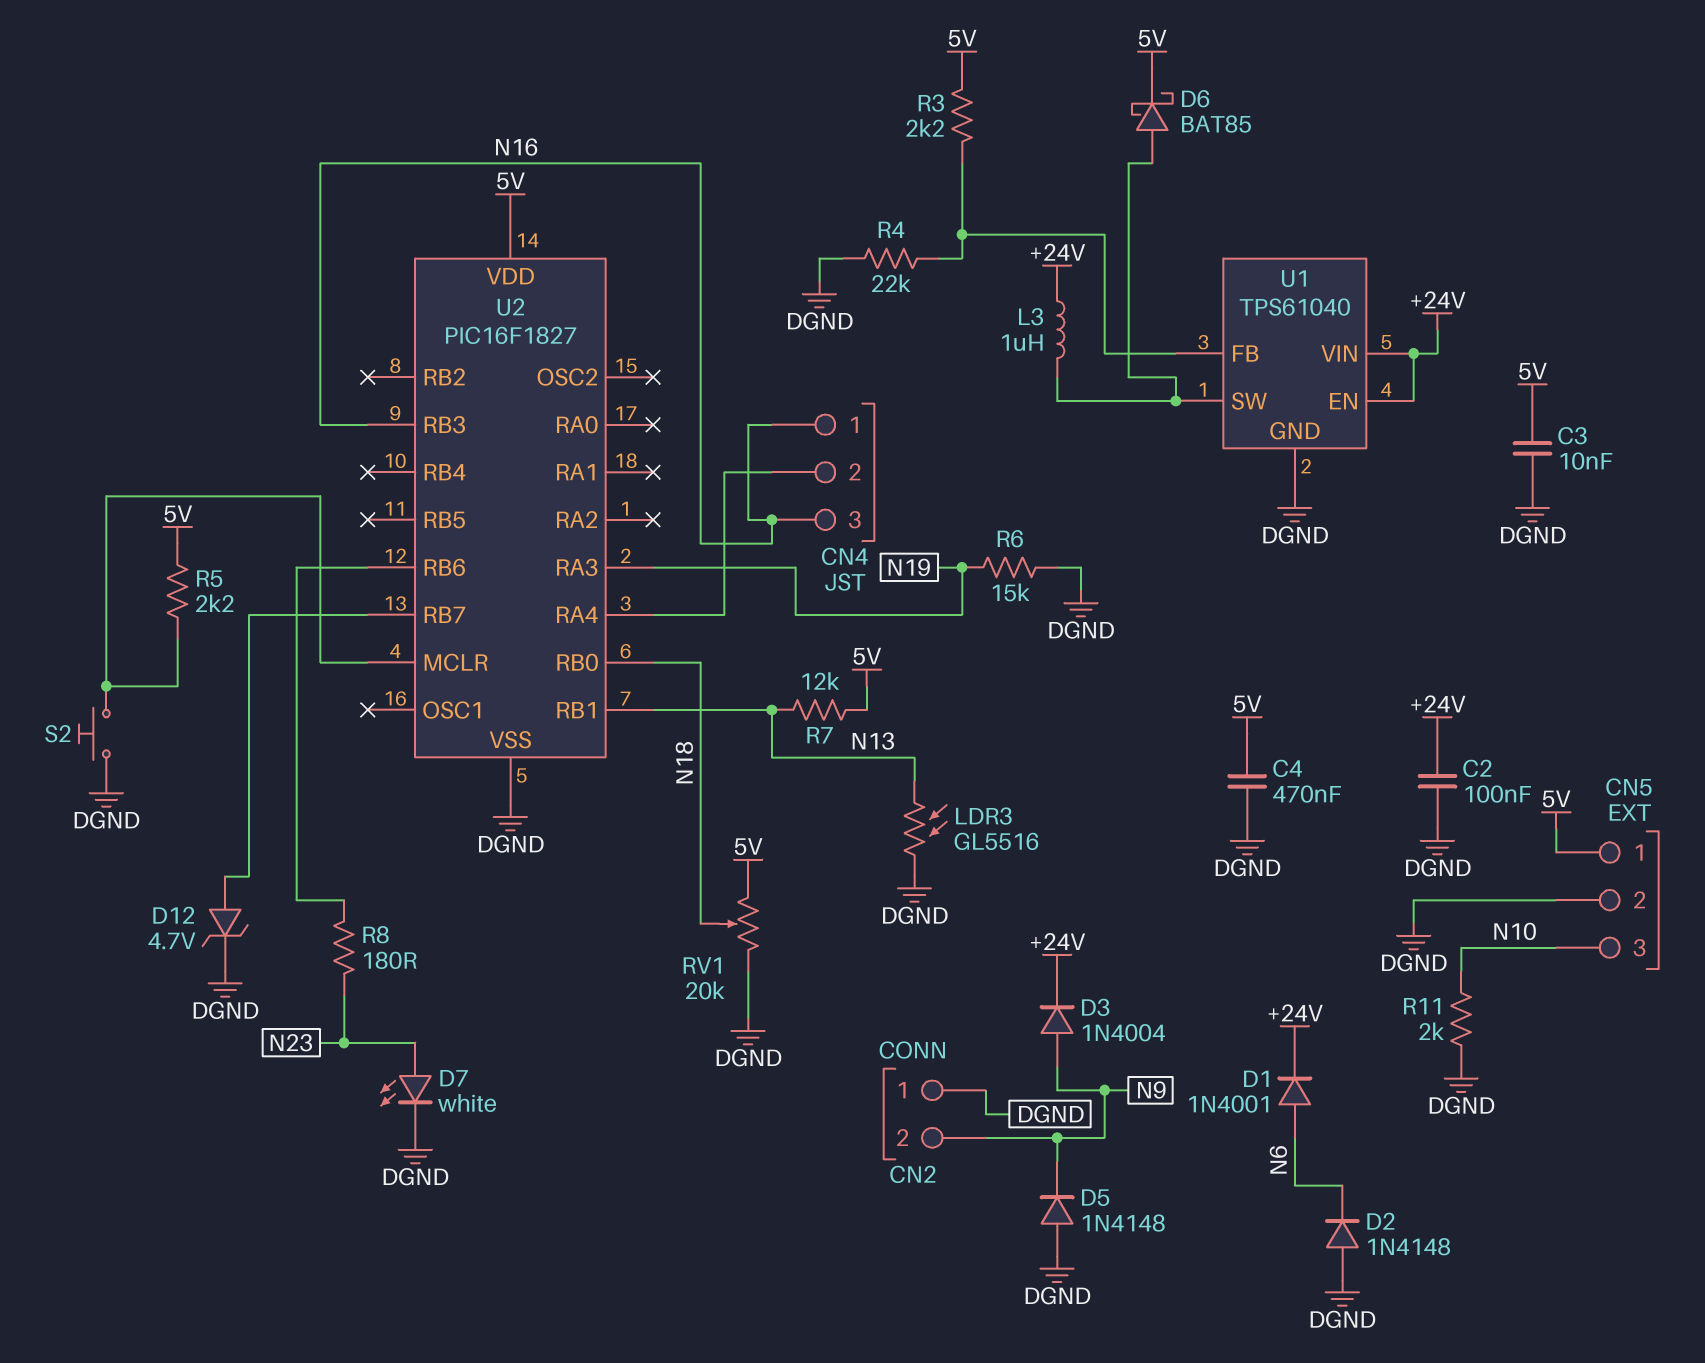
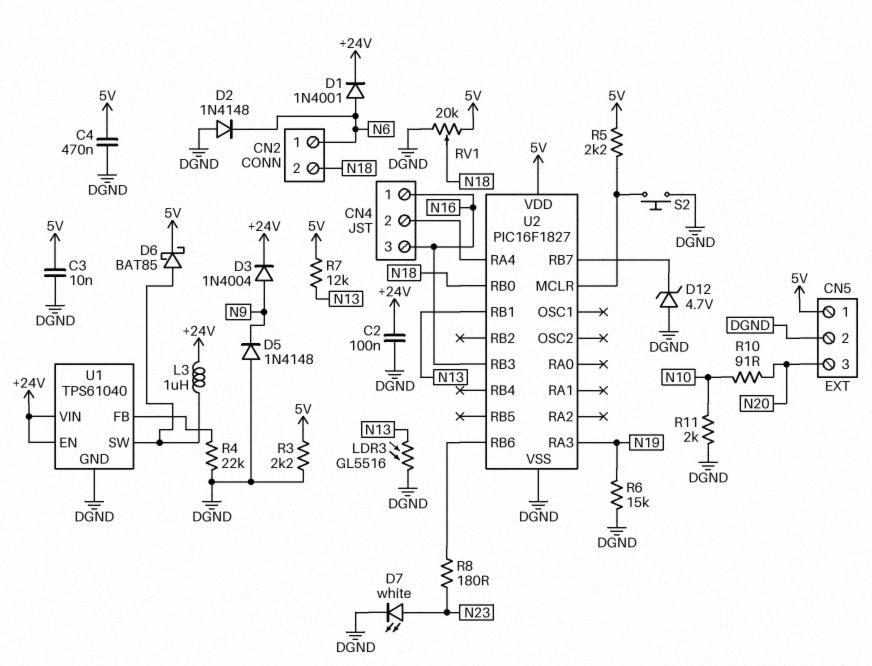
CN2 pin 1: DGND -> N6
CN2 pin 2: N9 -> N18
CN5 pin 3: N10 -> N20
D12: zener 4.7V (A U2/RB7, K DGND) -> zener 4.7V (A DGND, K U2/RB7)
R3: 2.2k (5V, U1/FB) -> 2.2k (5V, DGND)
R10: none -> 91 (N10, N20)

